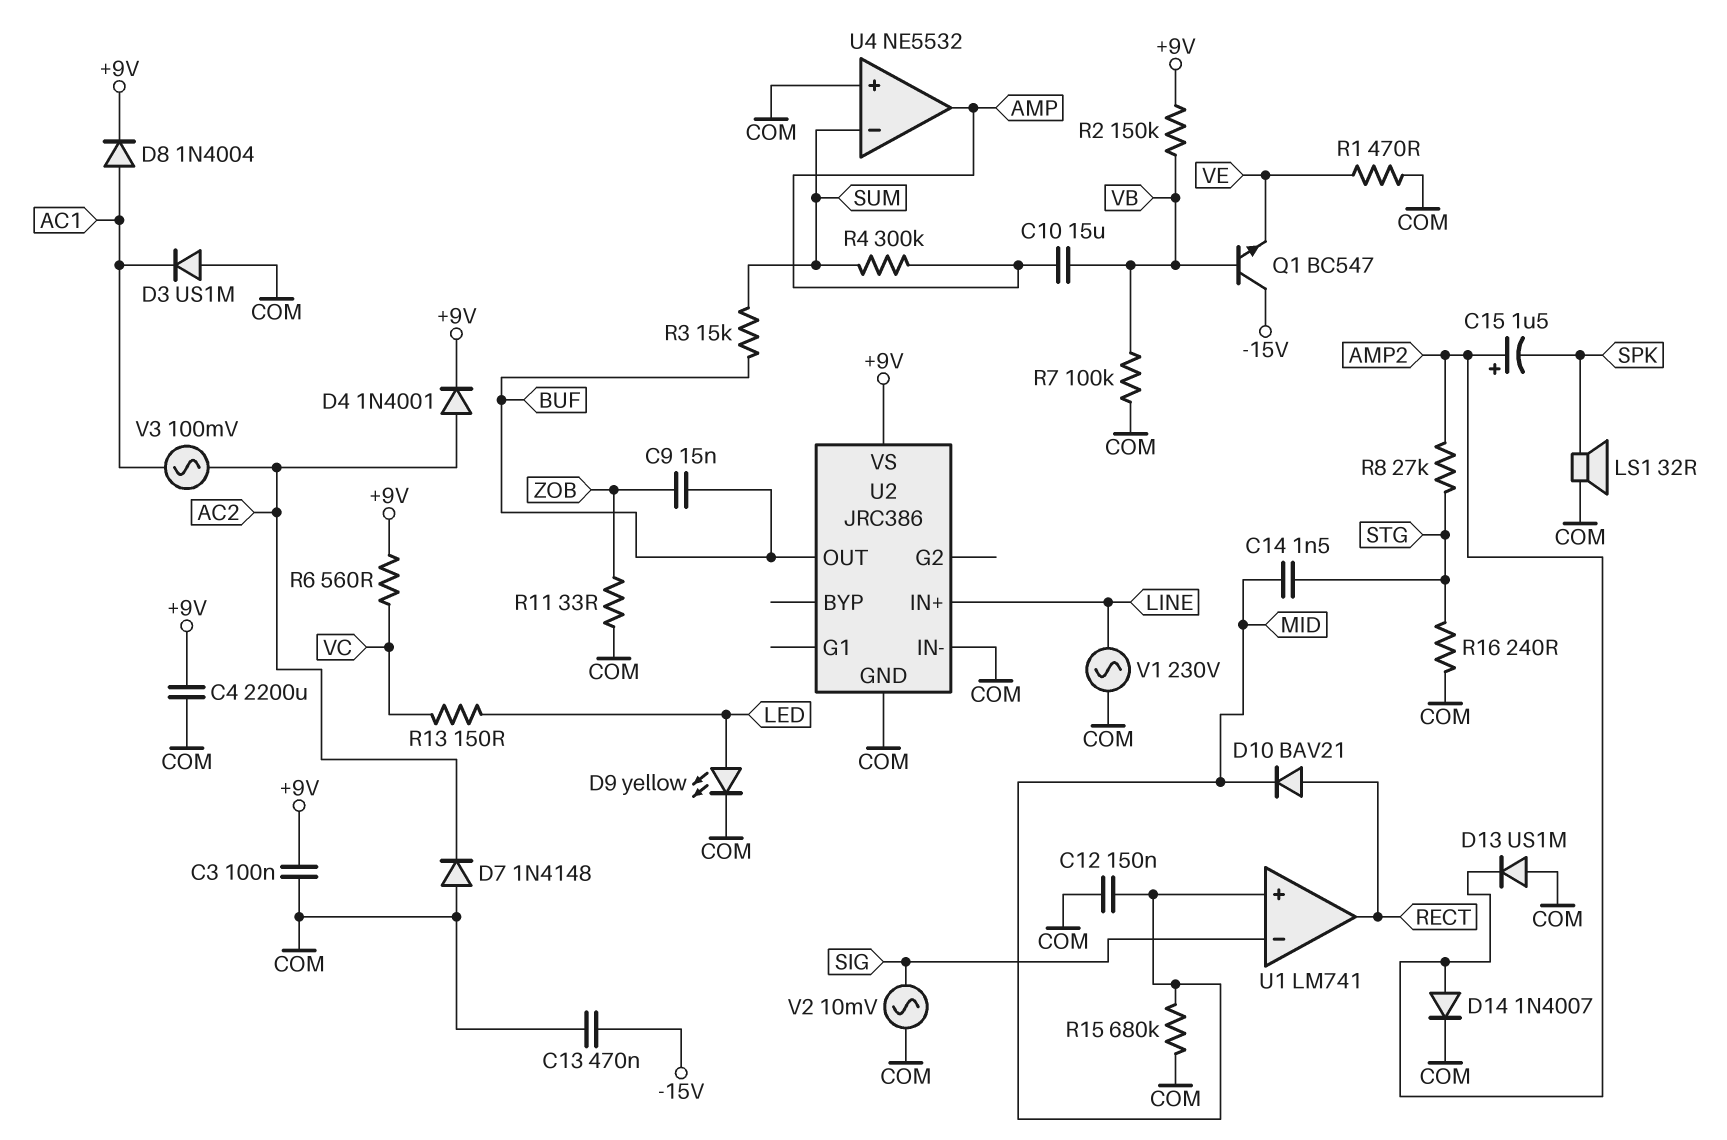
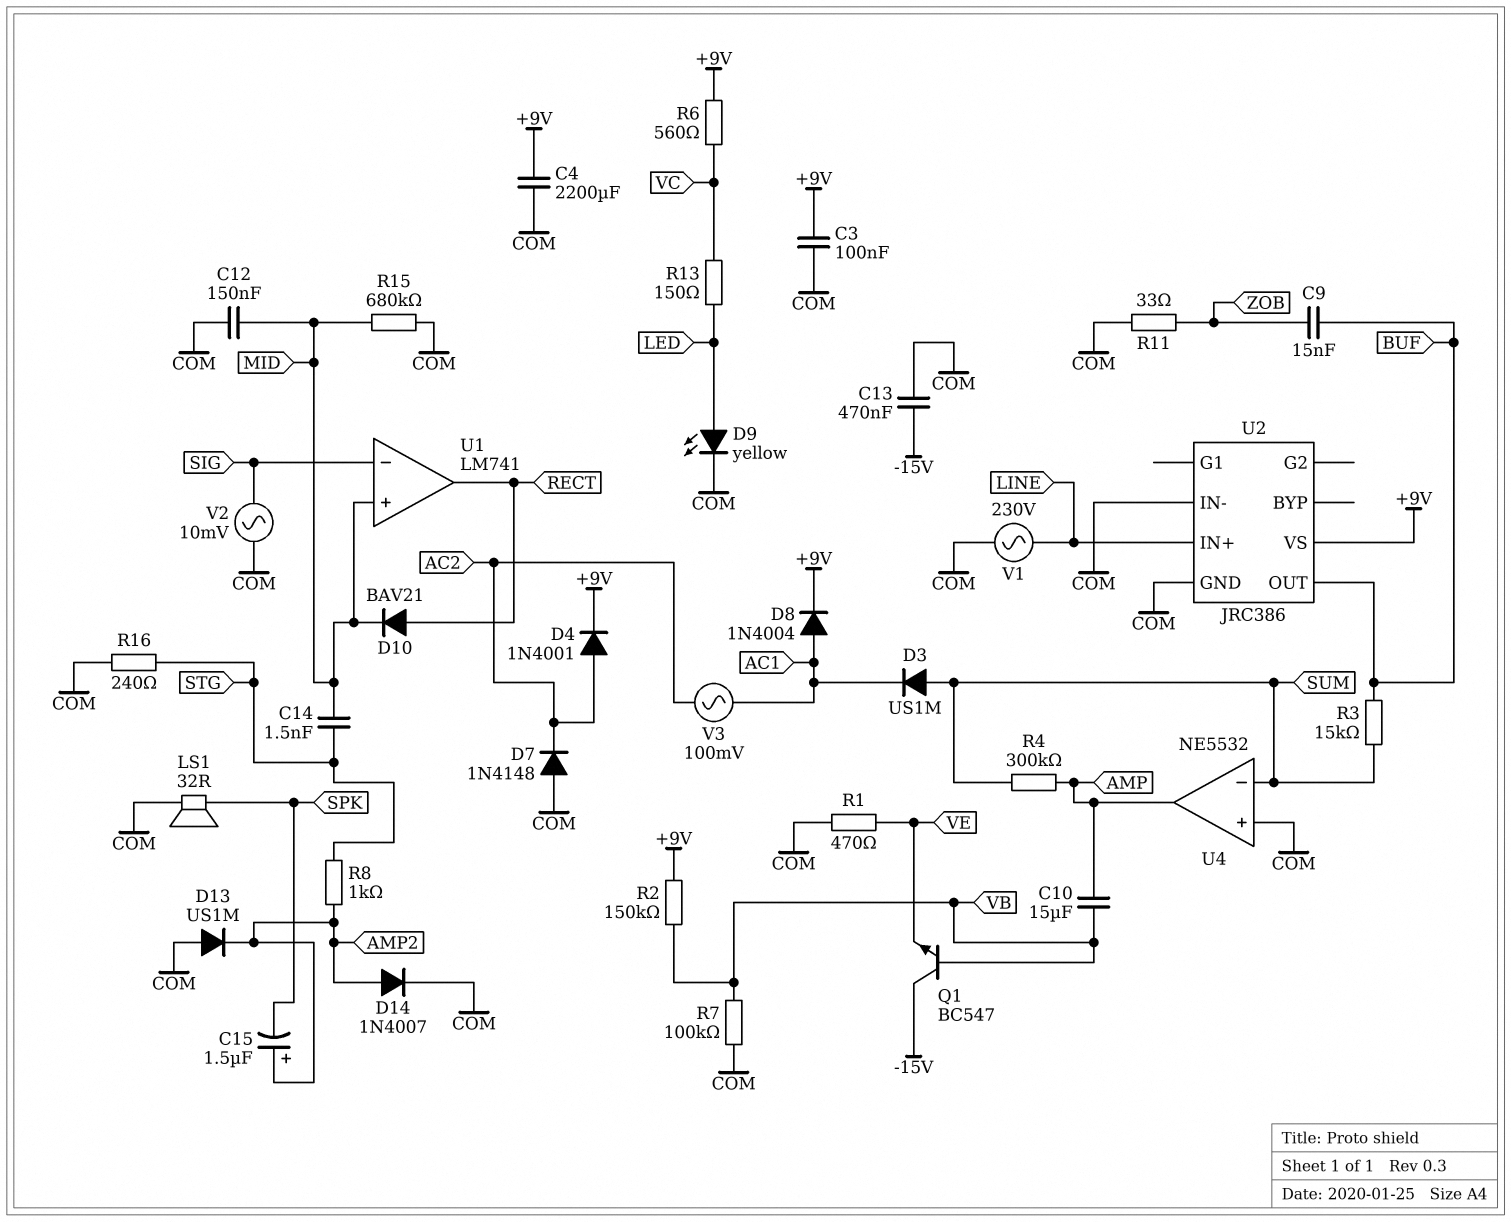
D3: diode US1M (A COM, K AC1) -> diode US1M (A SUM, K AC1)
R8: 27k (AMP2, STG) -> 1k (AMP2, STG)

